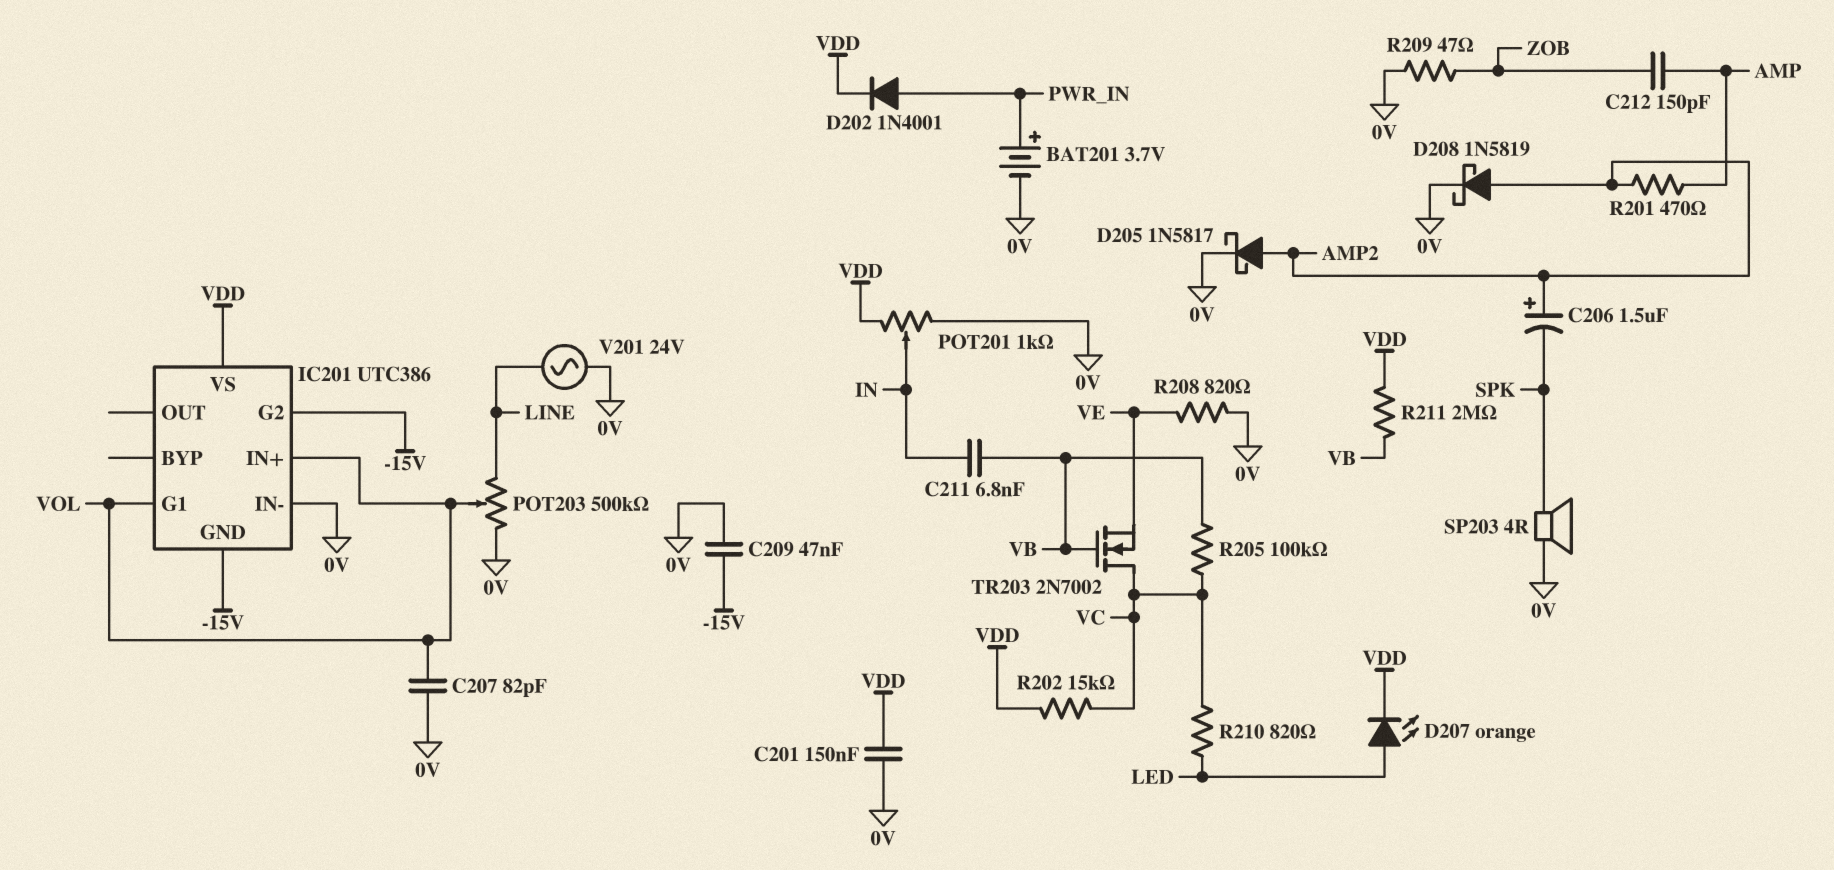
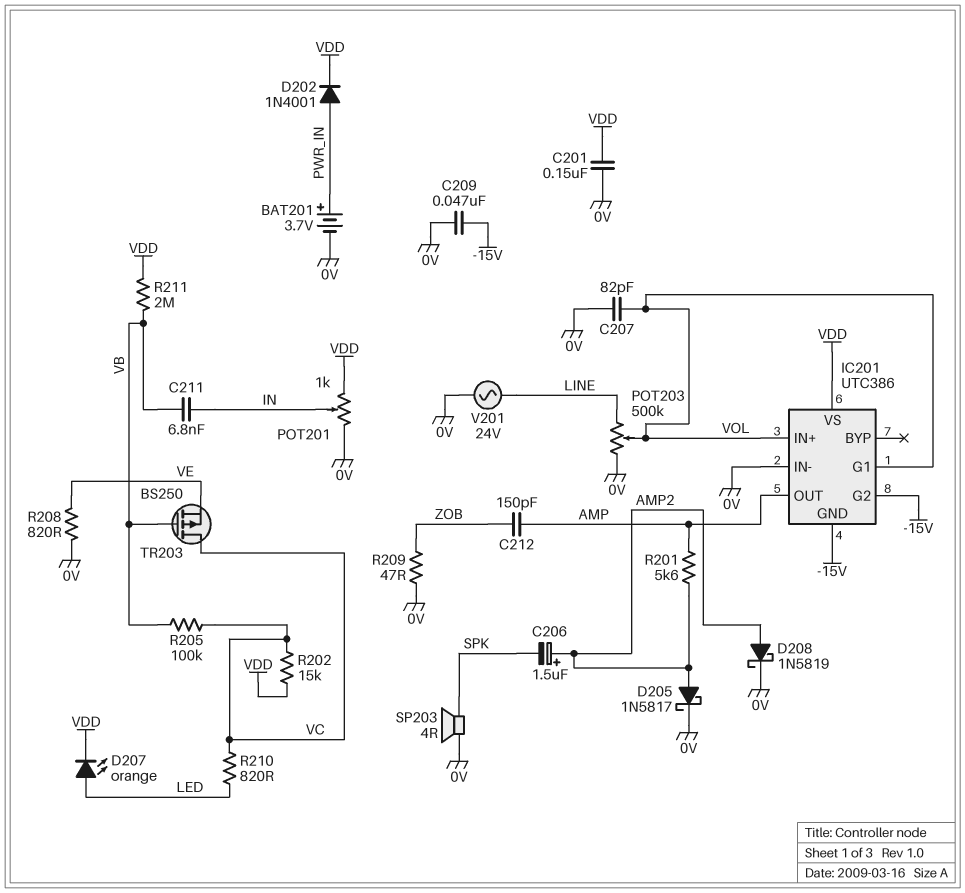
IC201 pin OUT: none -> AMP
R201: 470 (AMP, AMP2) -> 5.6k (AMP, AMP2)
TR203: NMOS 2N7002 (G VB, D VC, S VE) -> PMOS BS250 (G VB, D VC, S VE)

